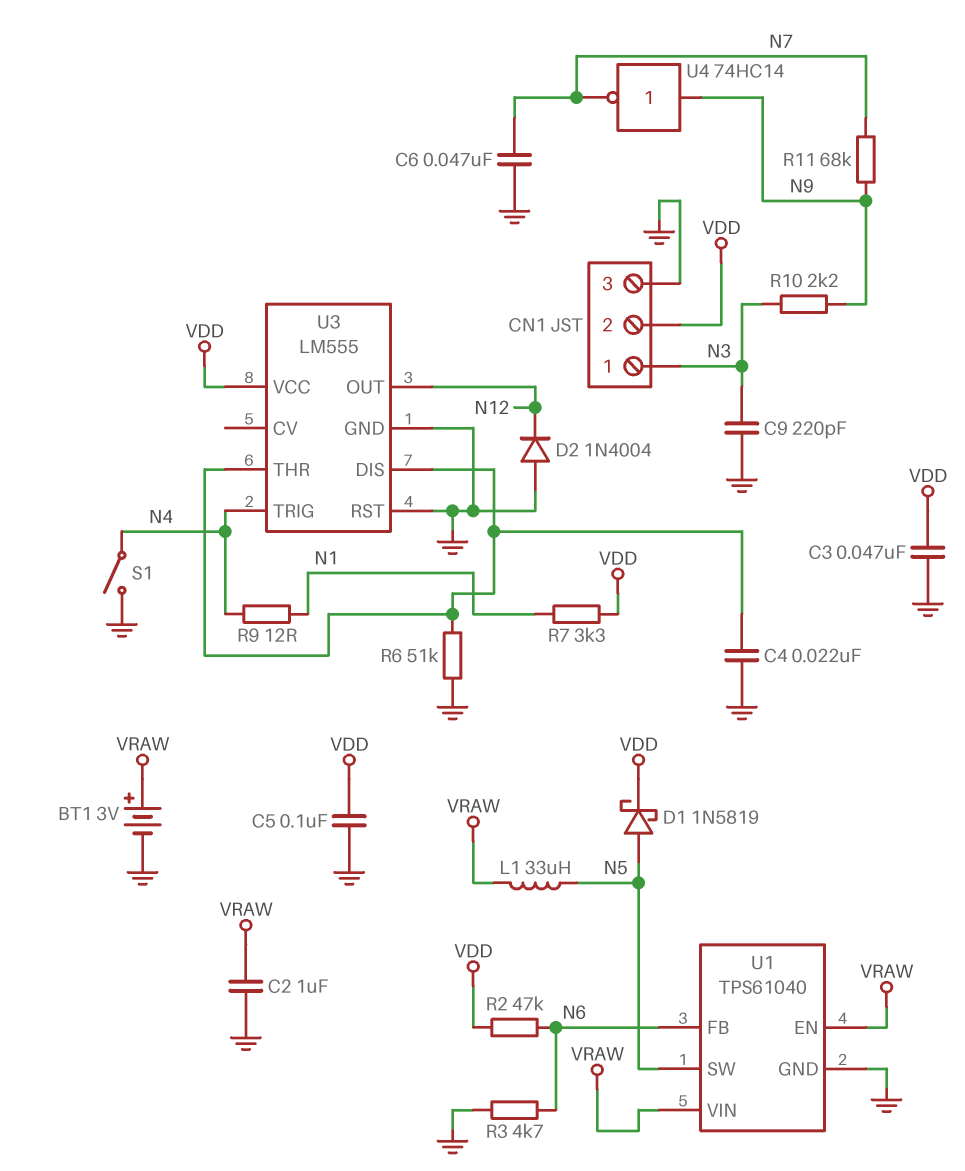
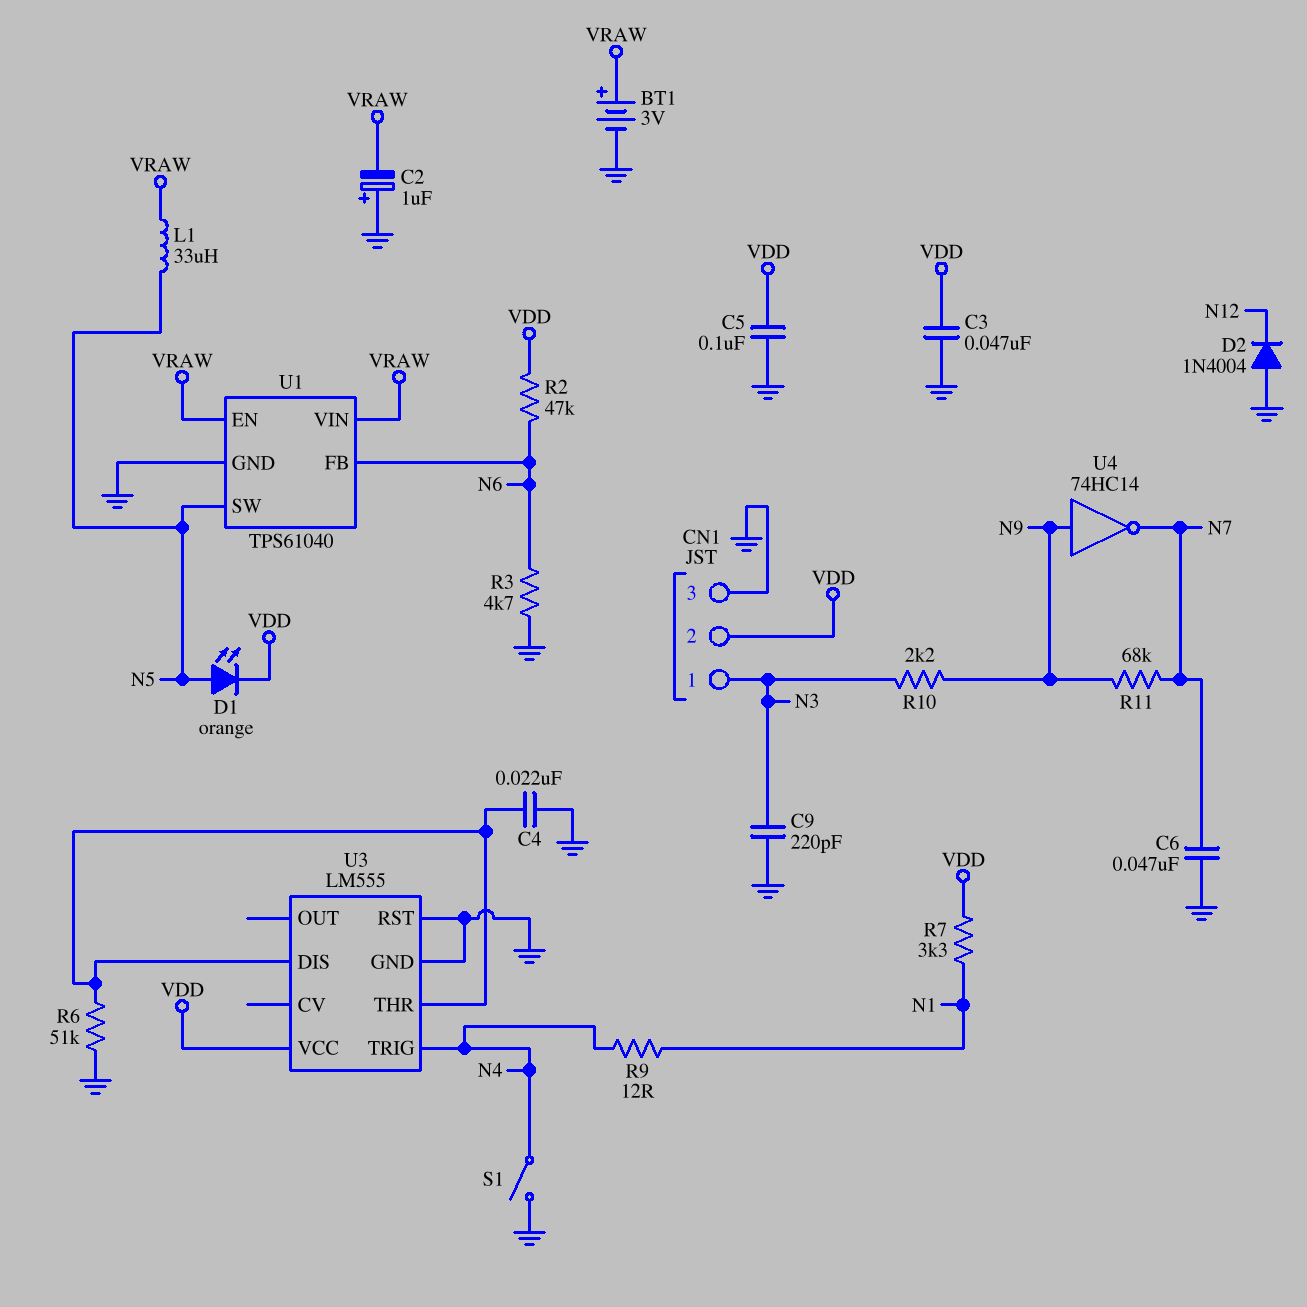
C2: 1uF (GND, VRAW) -> 1uF (plus GND, minus VRAW)
D1: schottky 1N5819 (A N5, K VDD) -> LED orange (A N5, K VDD)
U3 pin OUT: N12 -> none

